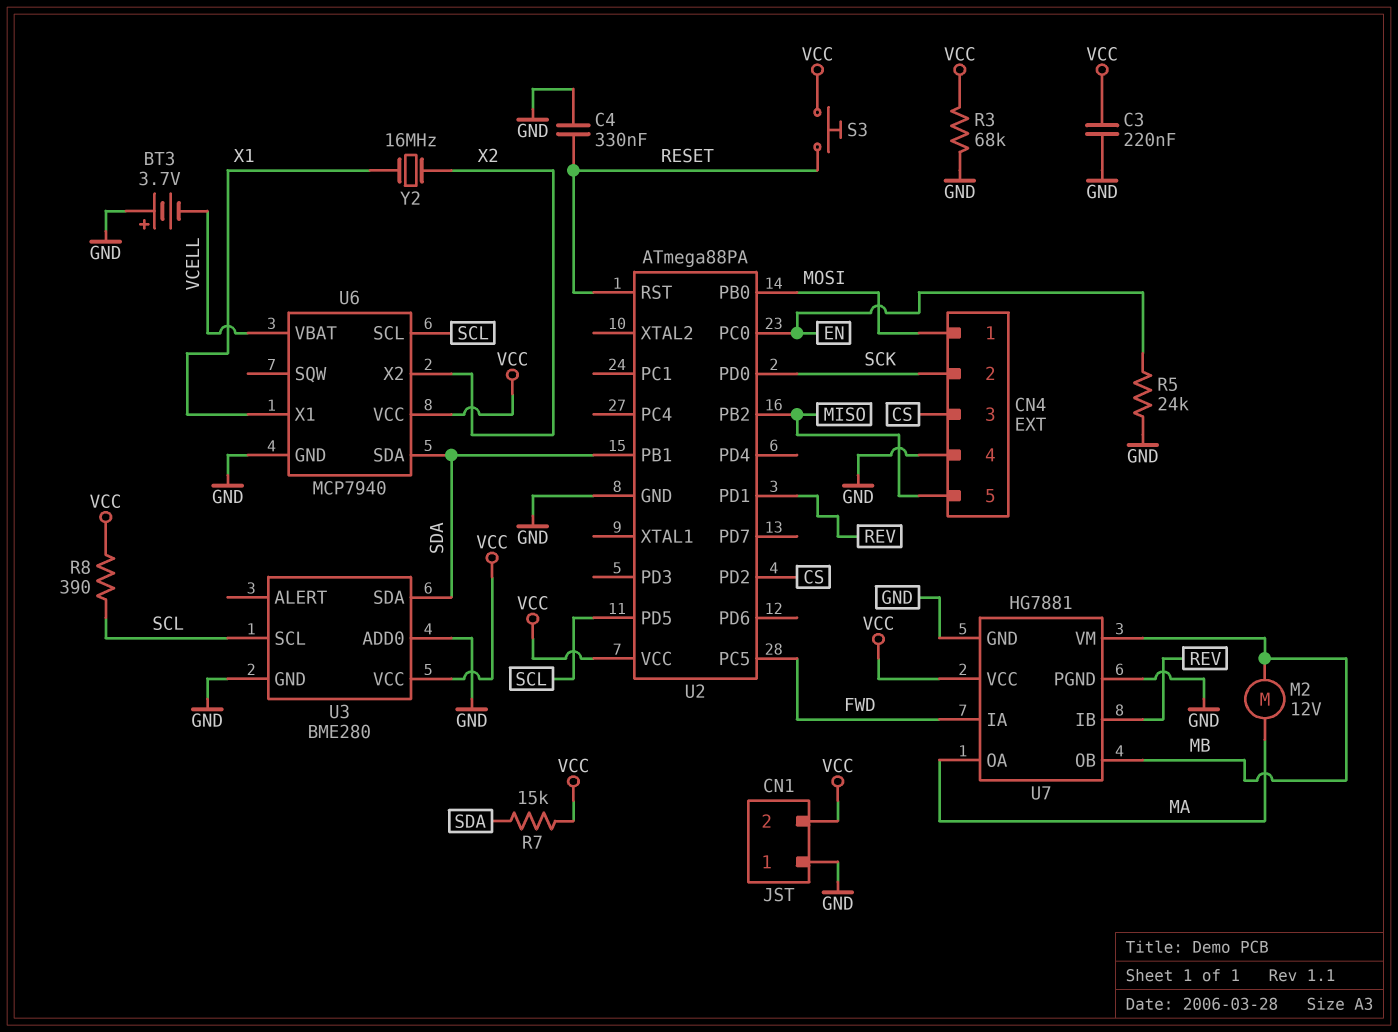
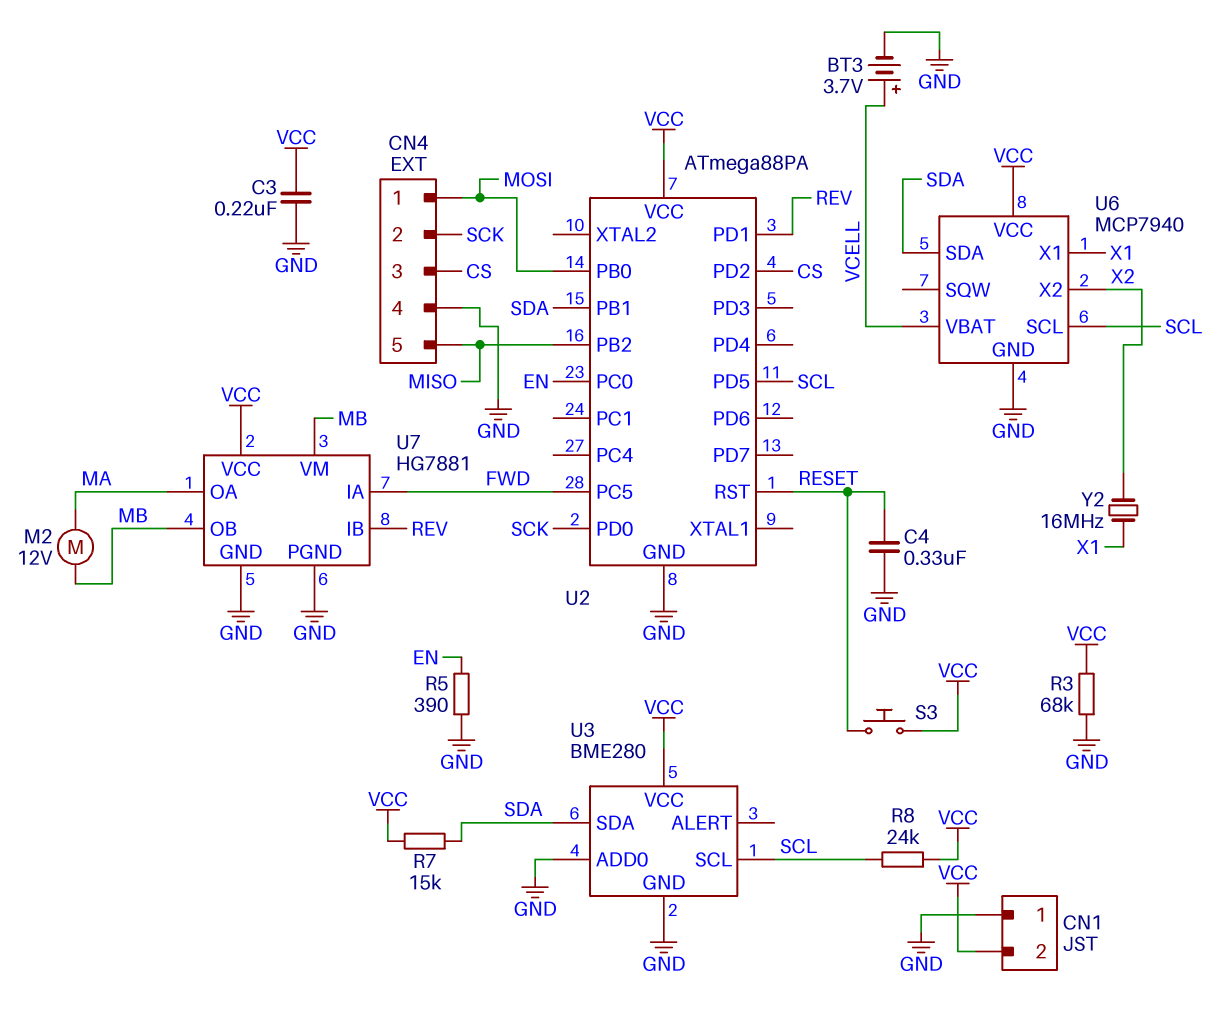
BT3: 3.7V (plus GND, minus VCELL) -> 3.7V (plus VCELL, minus GND)
R5: 24k (EN, GND) -> 390 (EN, GND)
R8: 390 (SCL, VCC) -> 24k (SCL, VCC)

